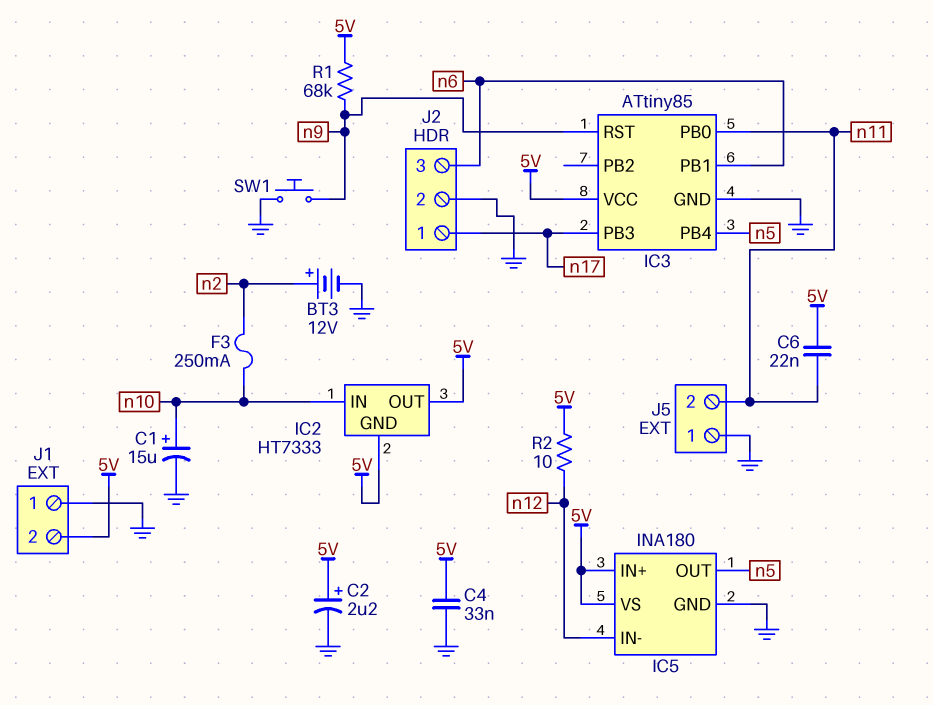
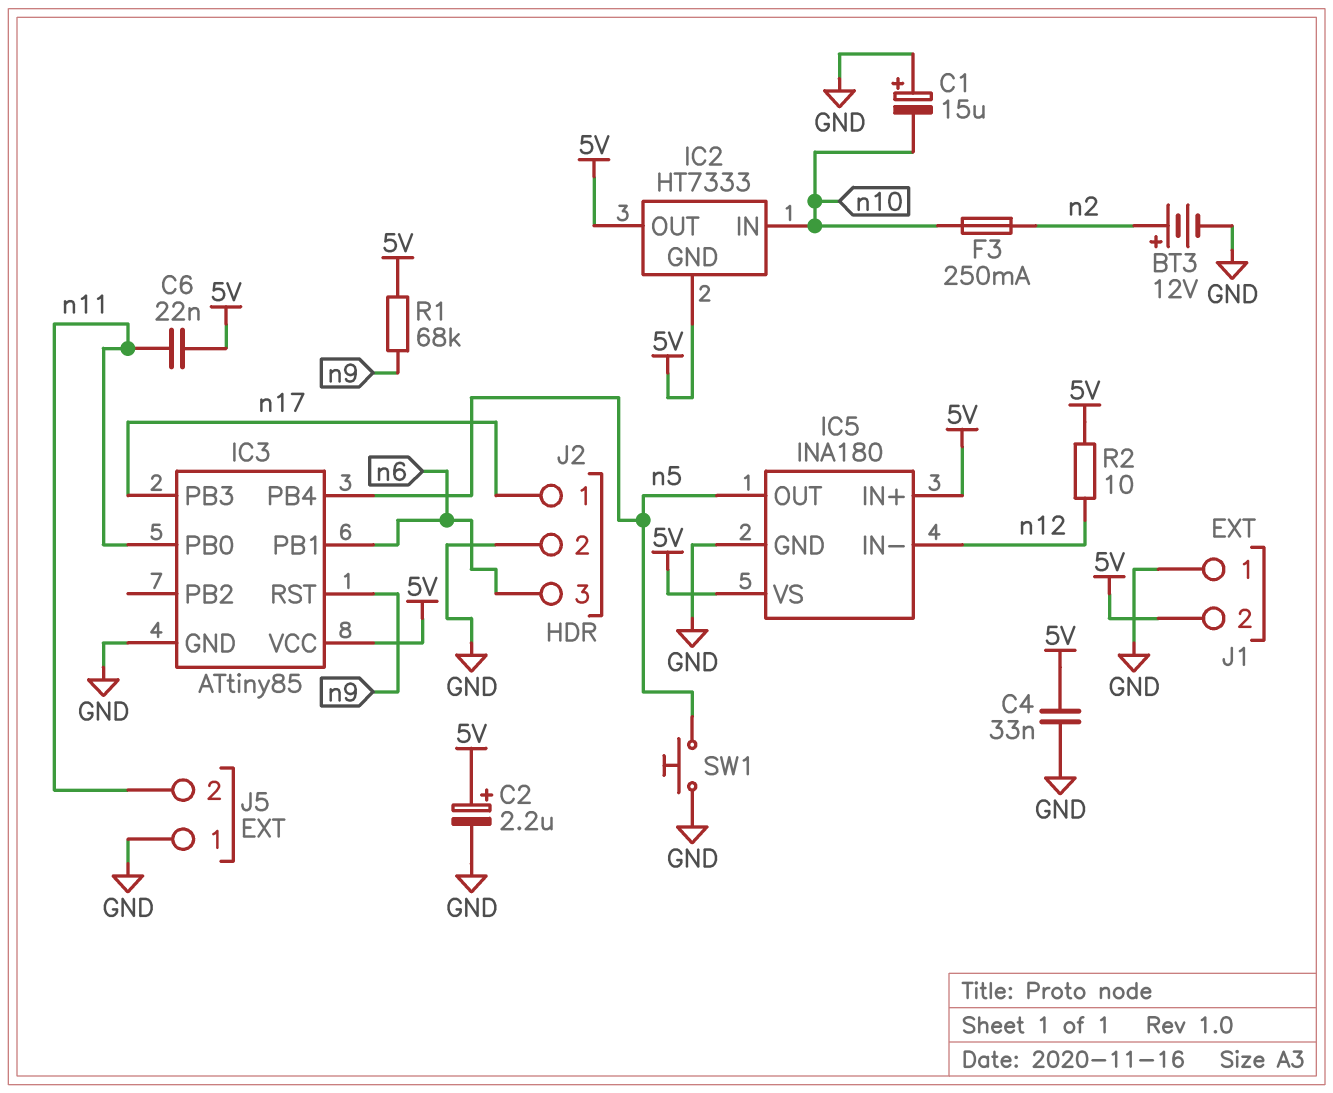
C1: 15uF (plus n10, minus GND) -> 15uF (plus GND, minus n10)
SW1: button (GND, n9) -> button (GND, n5)

